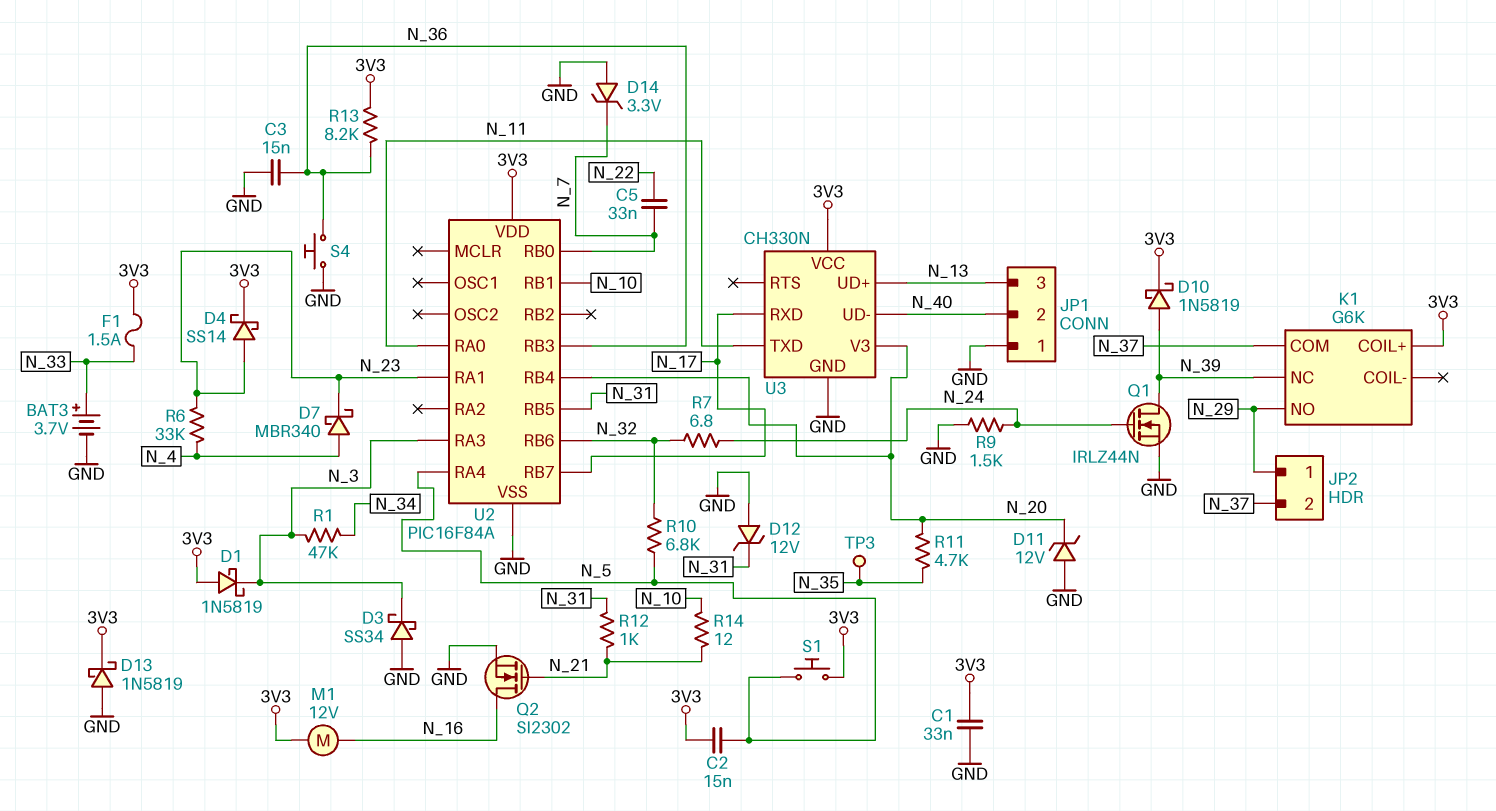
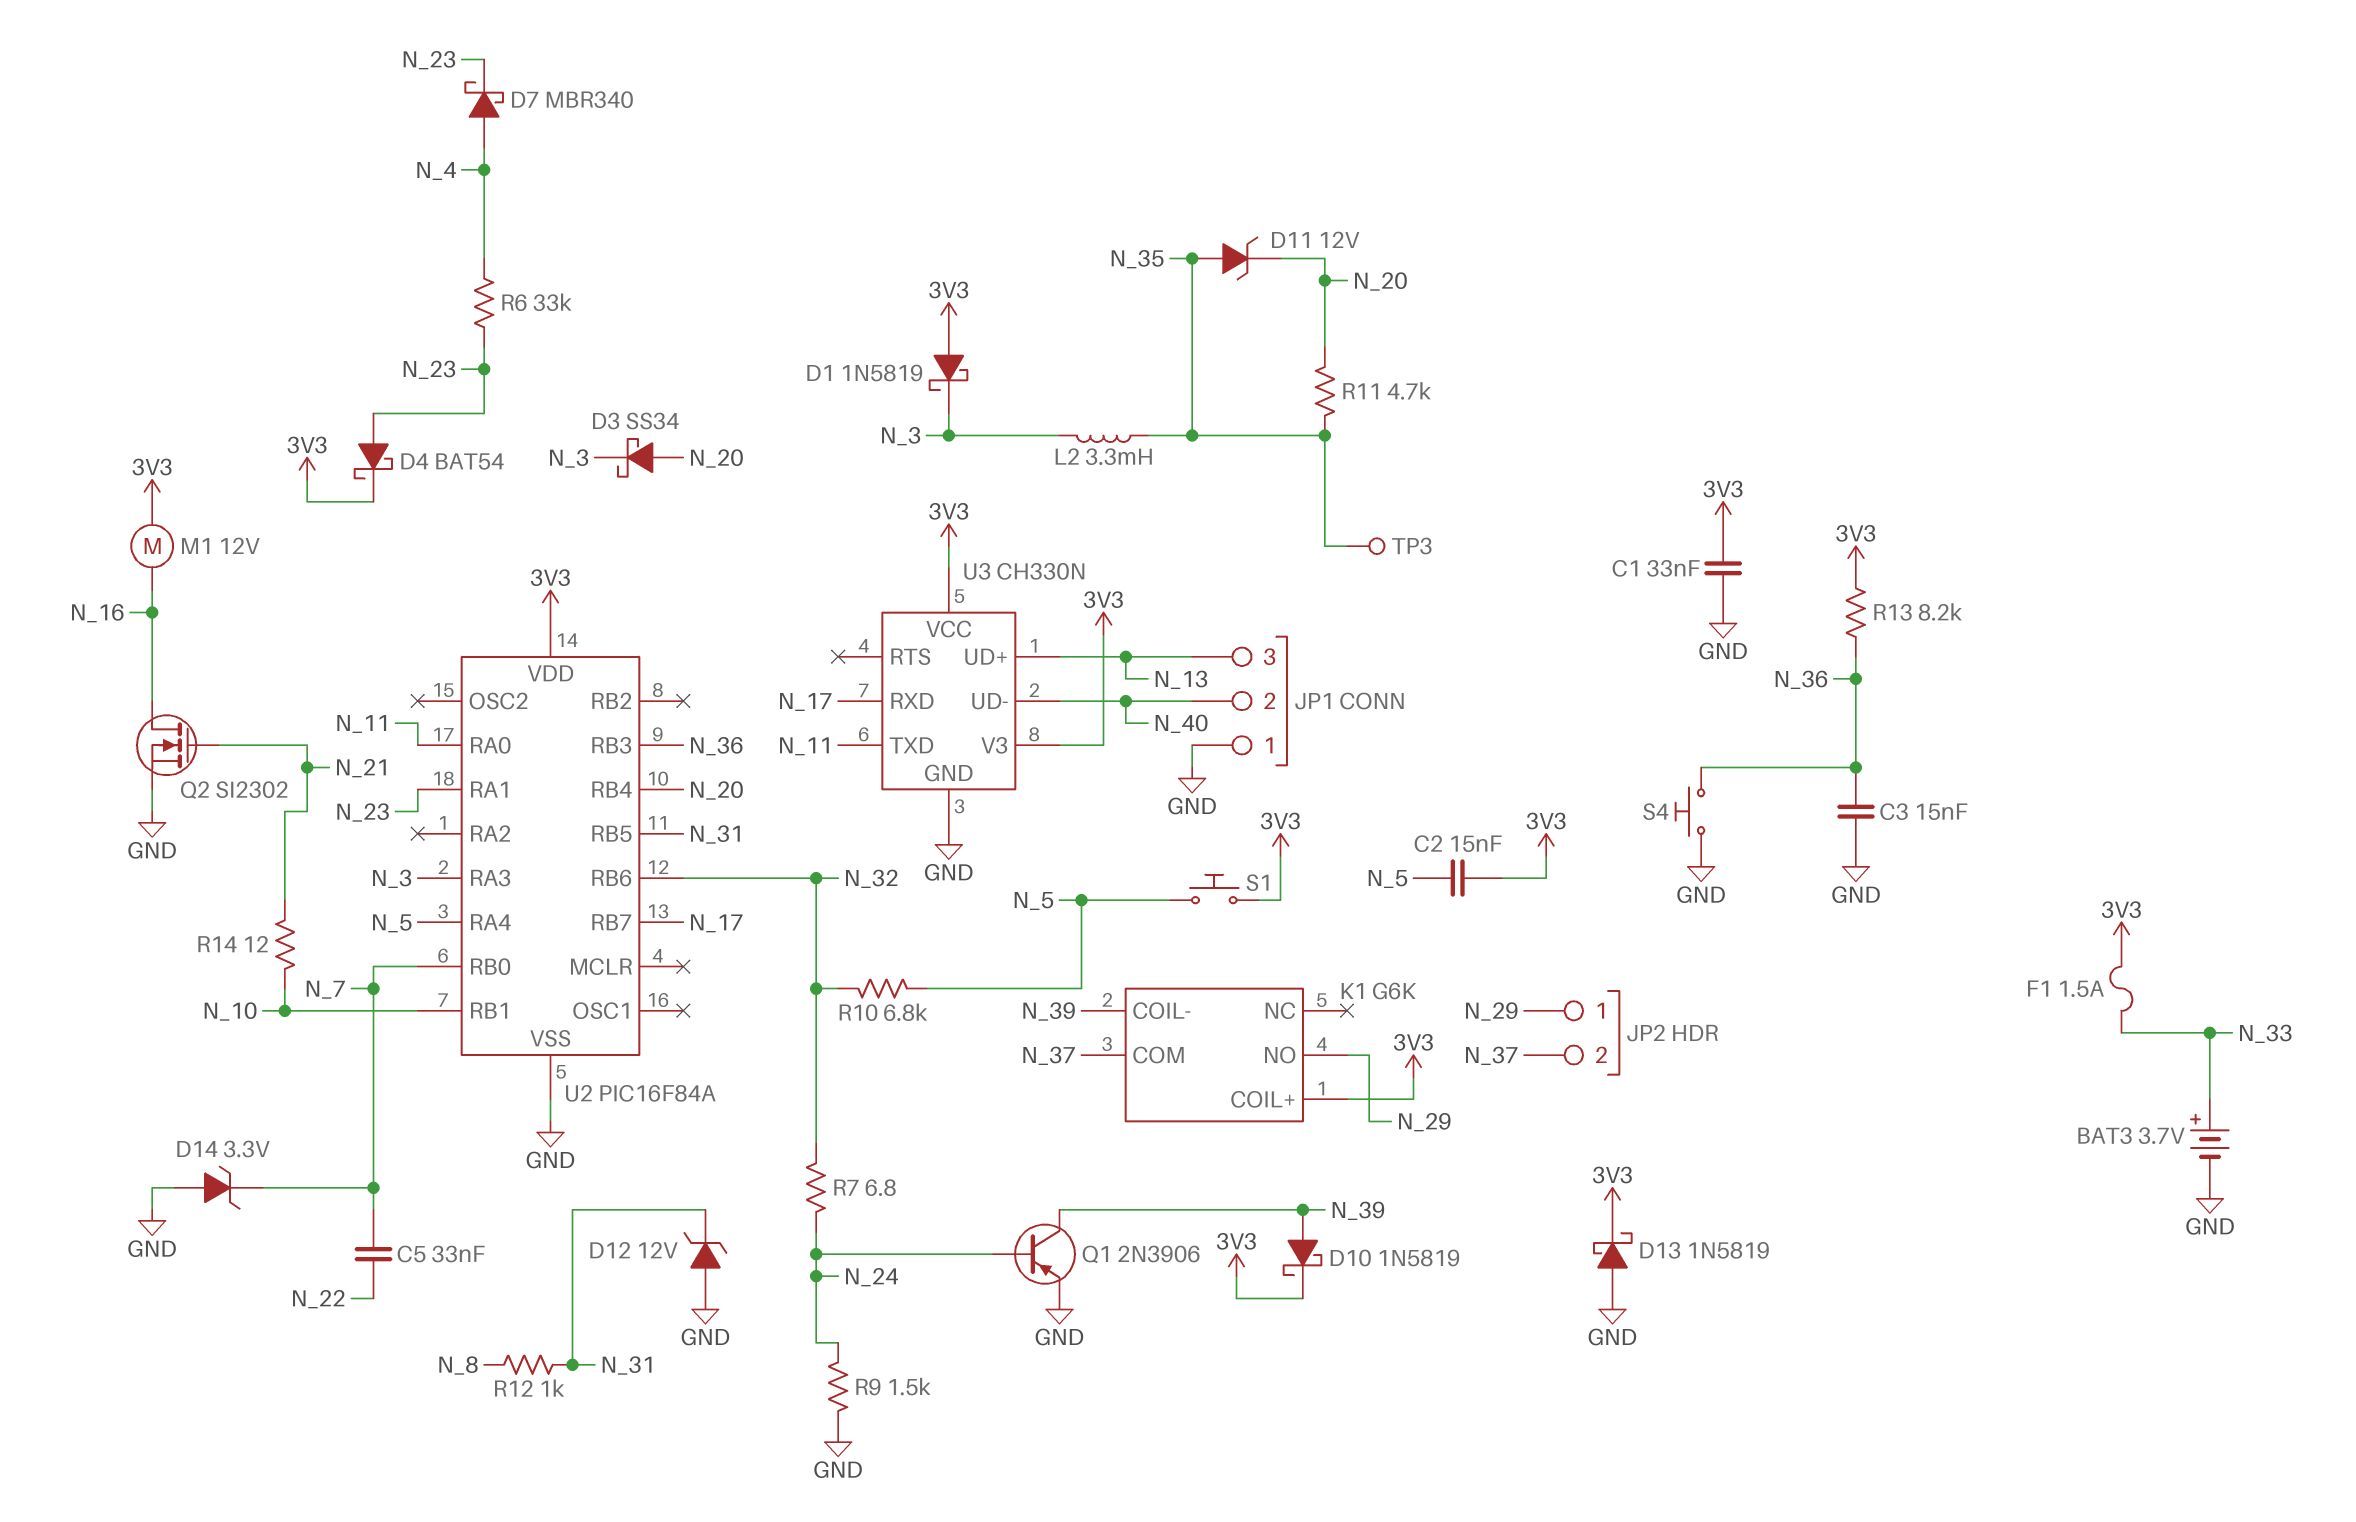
D3: schottky SS34 (A GND, K N_3) -> schottky SS34 (A N_20, K N_3)
D4: schottky SS14 (A N_23, K 3V3) -> schottky BAT54 (A N_23, K 3V3)
D11: zener 12V (A GND, K N_20) -> zener 12V (A N_35, K N_20)
K1 pin COIL-: none -> N_39
K1 pin NC: N_39 -> none
L2: none -> 3.3mH (N_3, N_35)
Q1: NMOS IRLZ44N (G N_24, D N_39, S GND) -> PNP 2N3906 (B N_24, C N_39, E GND)
R1: 47k (N_3, N_34) -> none
R12: 1k (N_21, N_31) -> 1k (N_8, N_31)
U3 pin V3: N_20 -> 3V3

